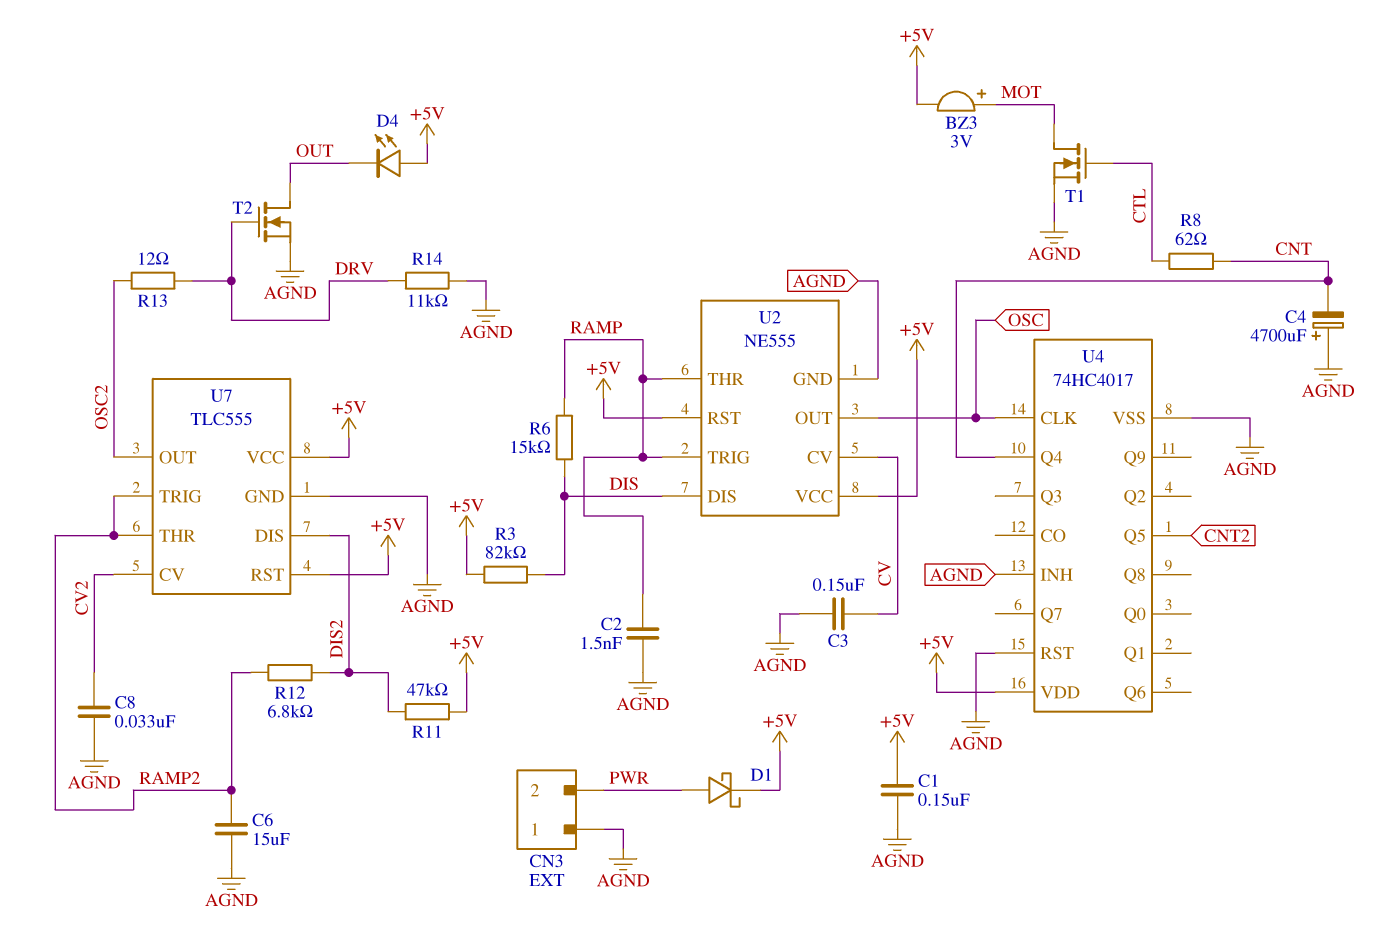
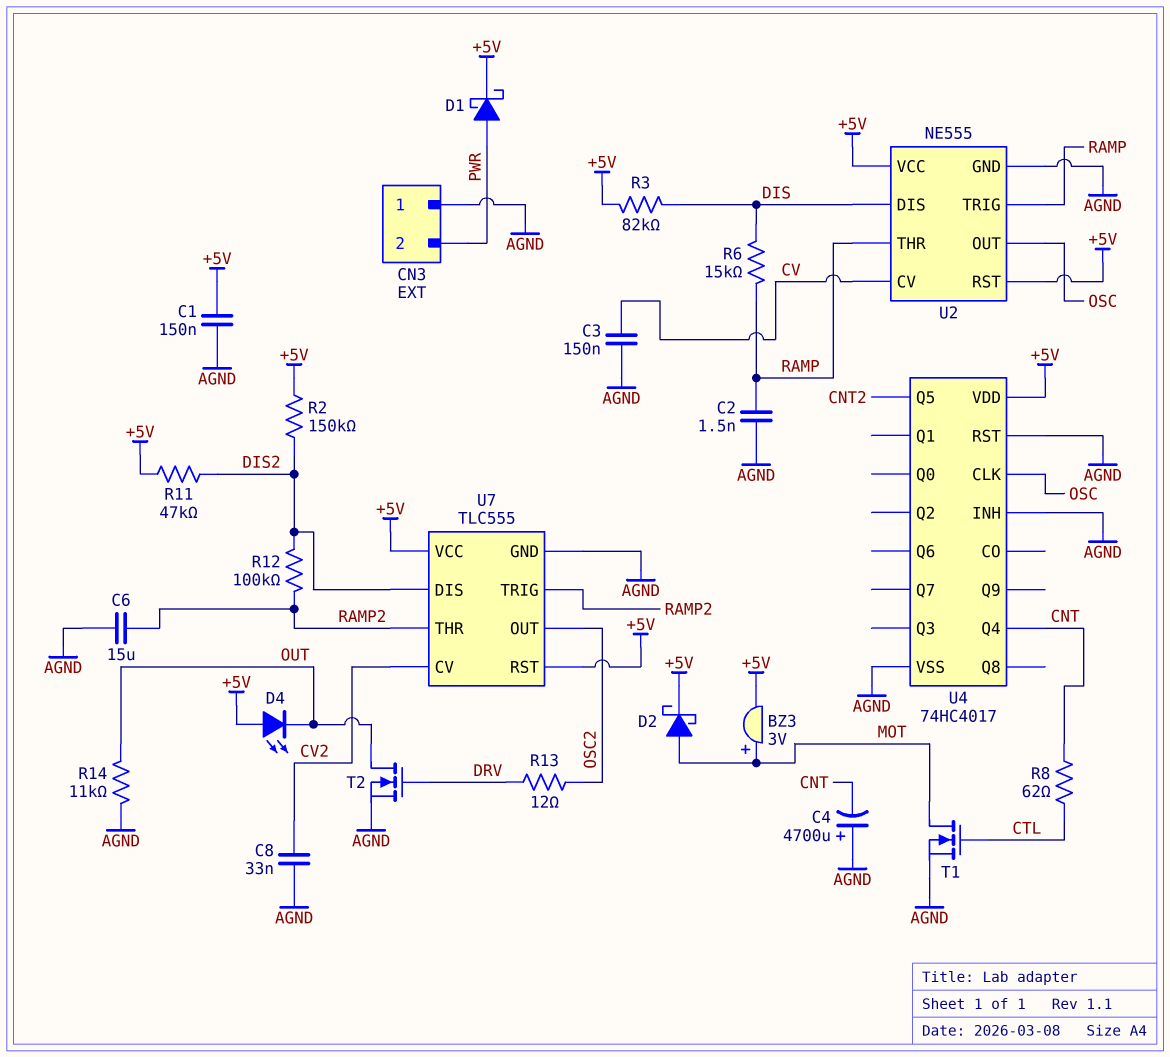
D2: none -> schottky (A MOT, K +5V)
R2: none -> 150k (+5V, DIS2)
R12: 6.8k (DIS2, RAMP2) -> 100k (DIS2, RAMP2)
R14: 11k (AGND, DRV) -> 11k (AGND, OUT)

